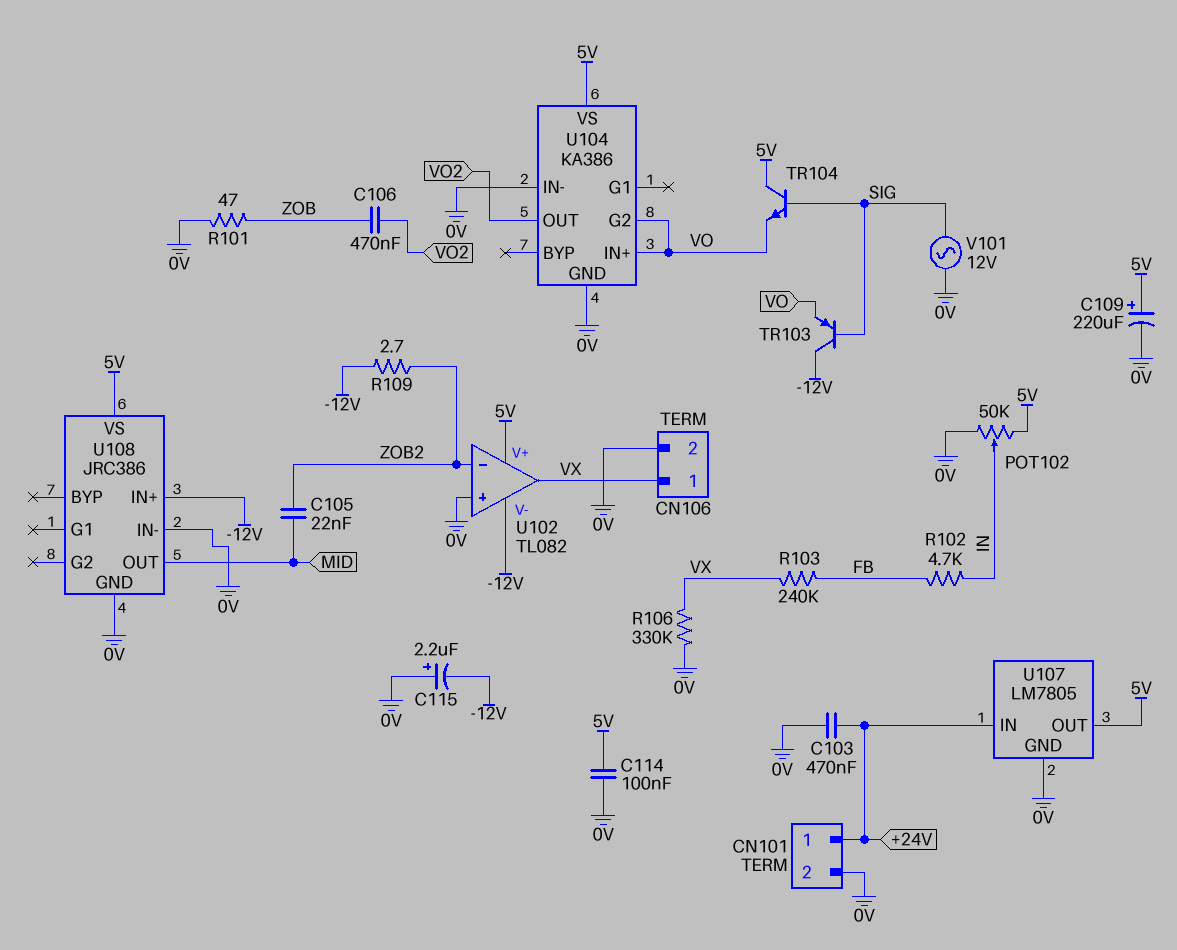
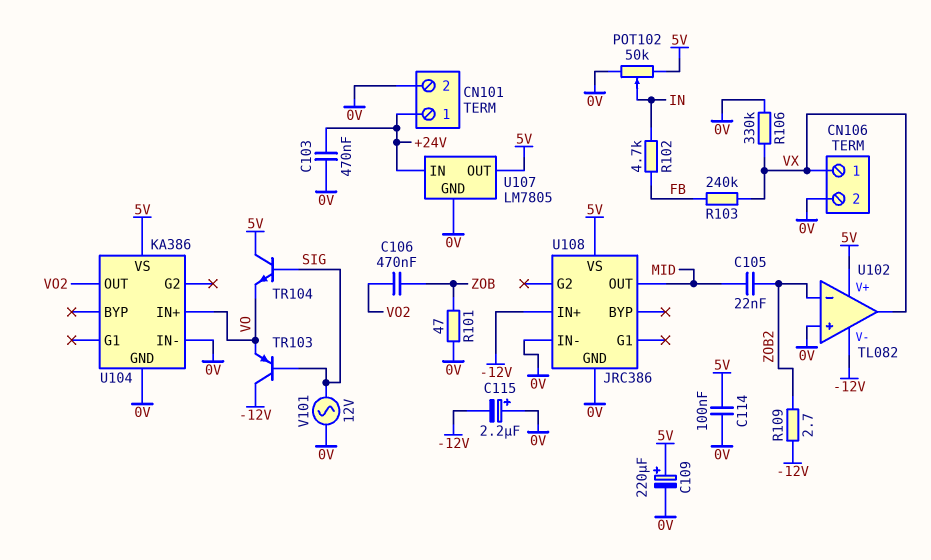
U104 pin G2: VO -> none

